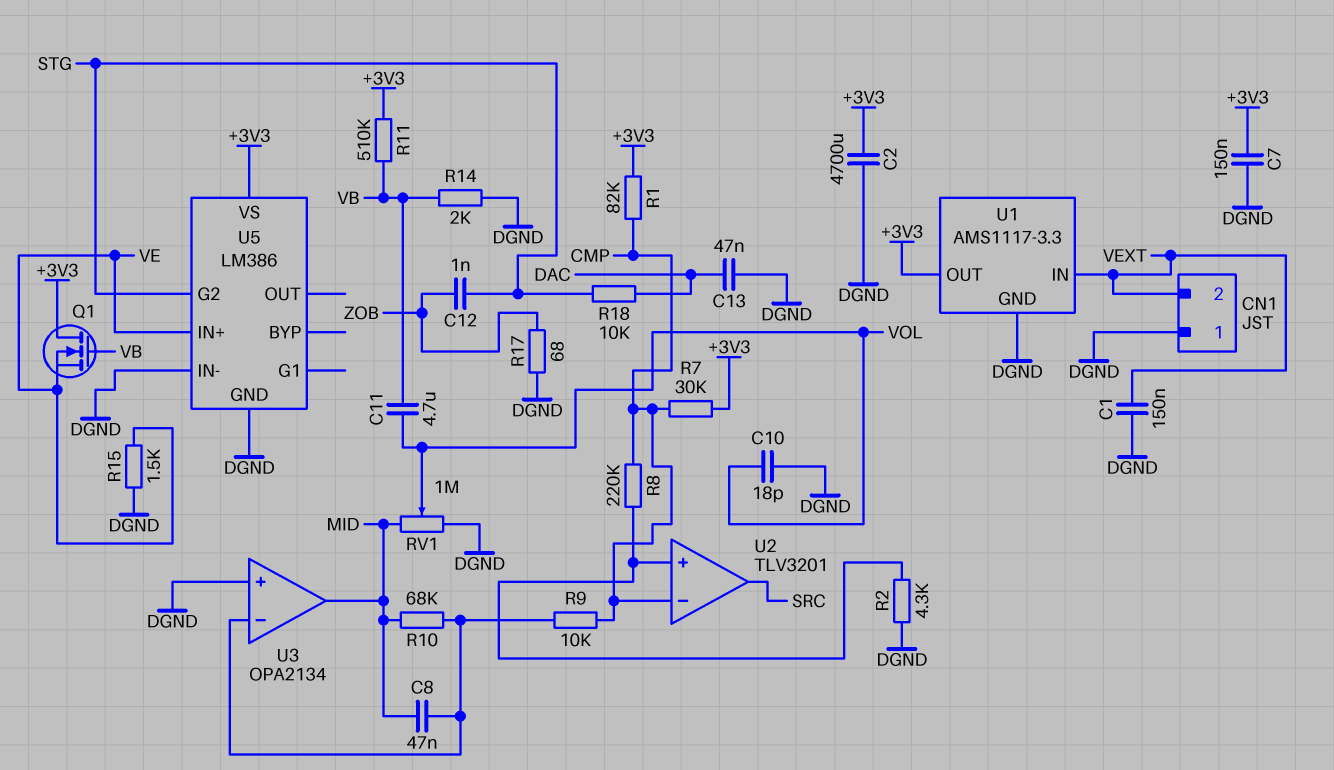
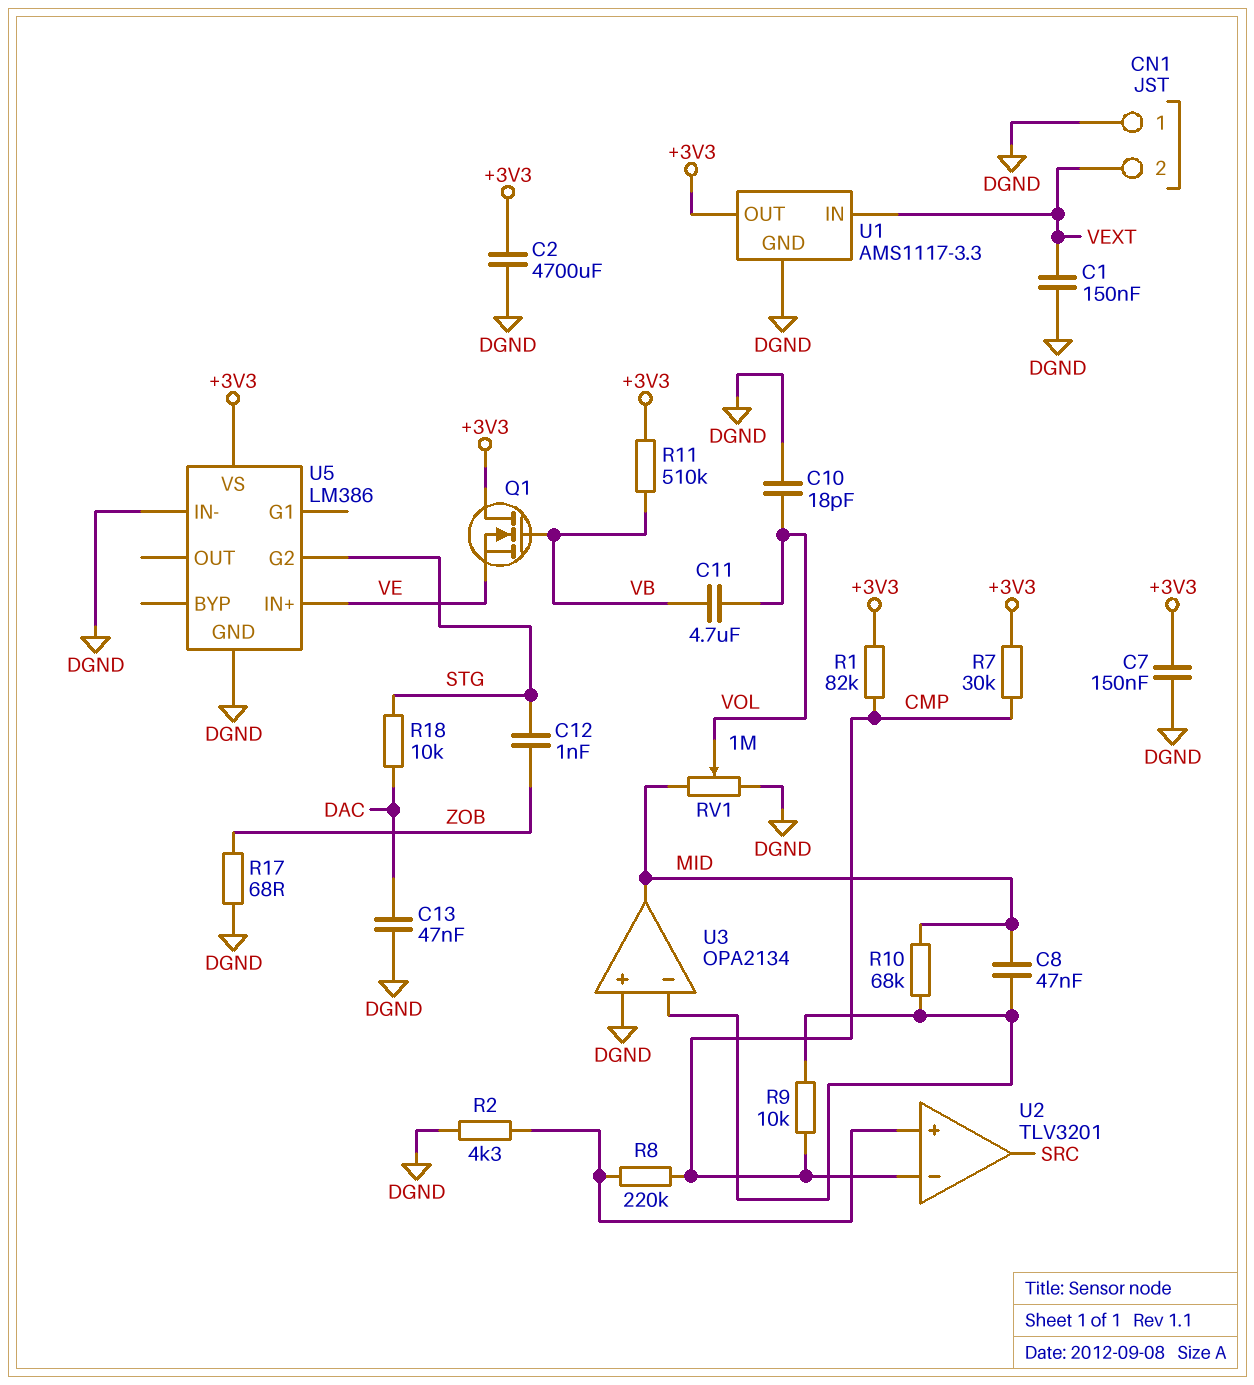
R14: 2k (DGND, VB) -> none
R15: 1.5k (DGND, VE) -> none

